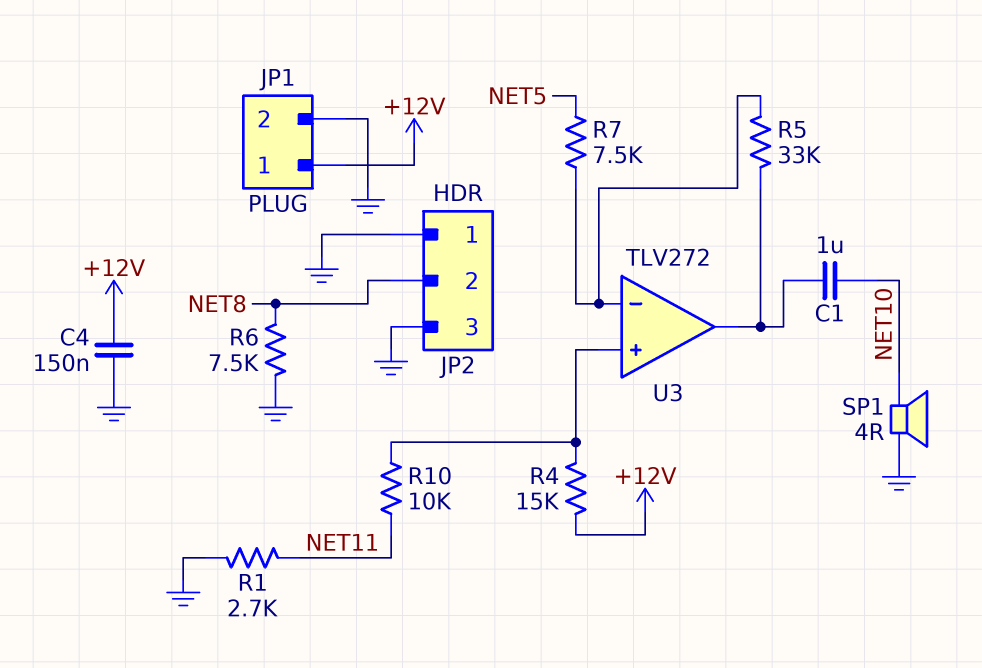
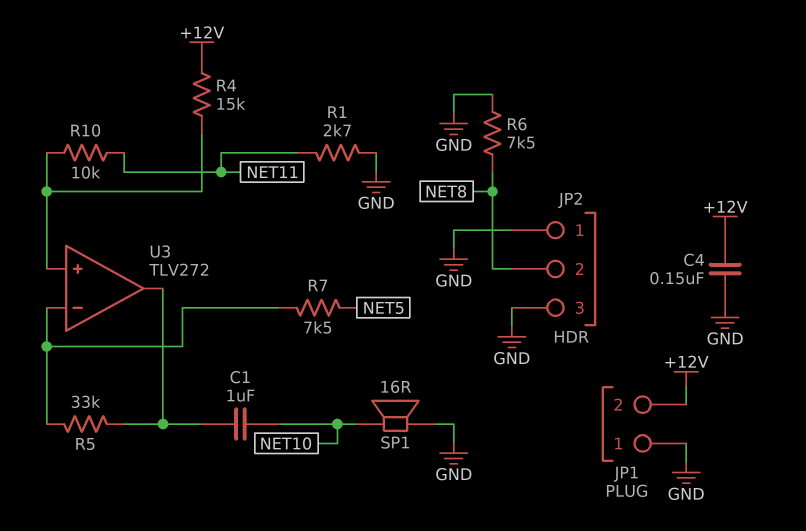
JP1 pin 1: +12V -> GND
JP1 pin 2: GND -> +12V
SP1: speaker 4R (GND, NET10) -> speaker 16R (GND, NET10)

